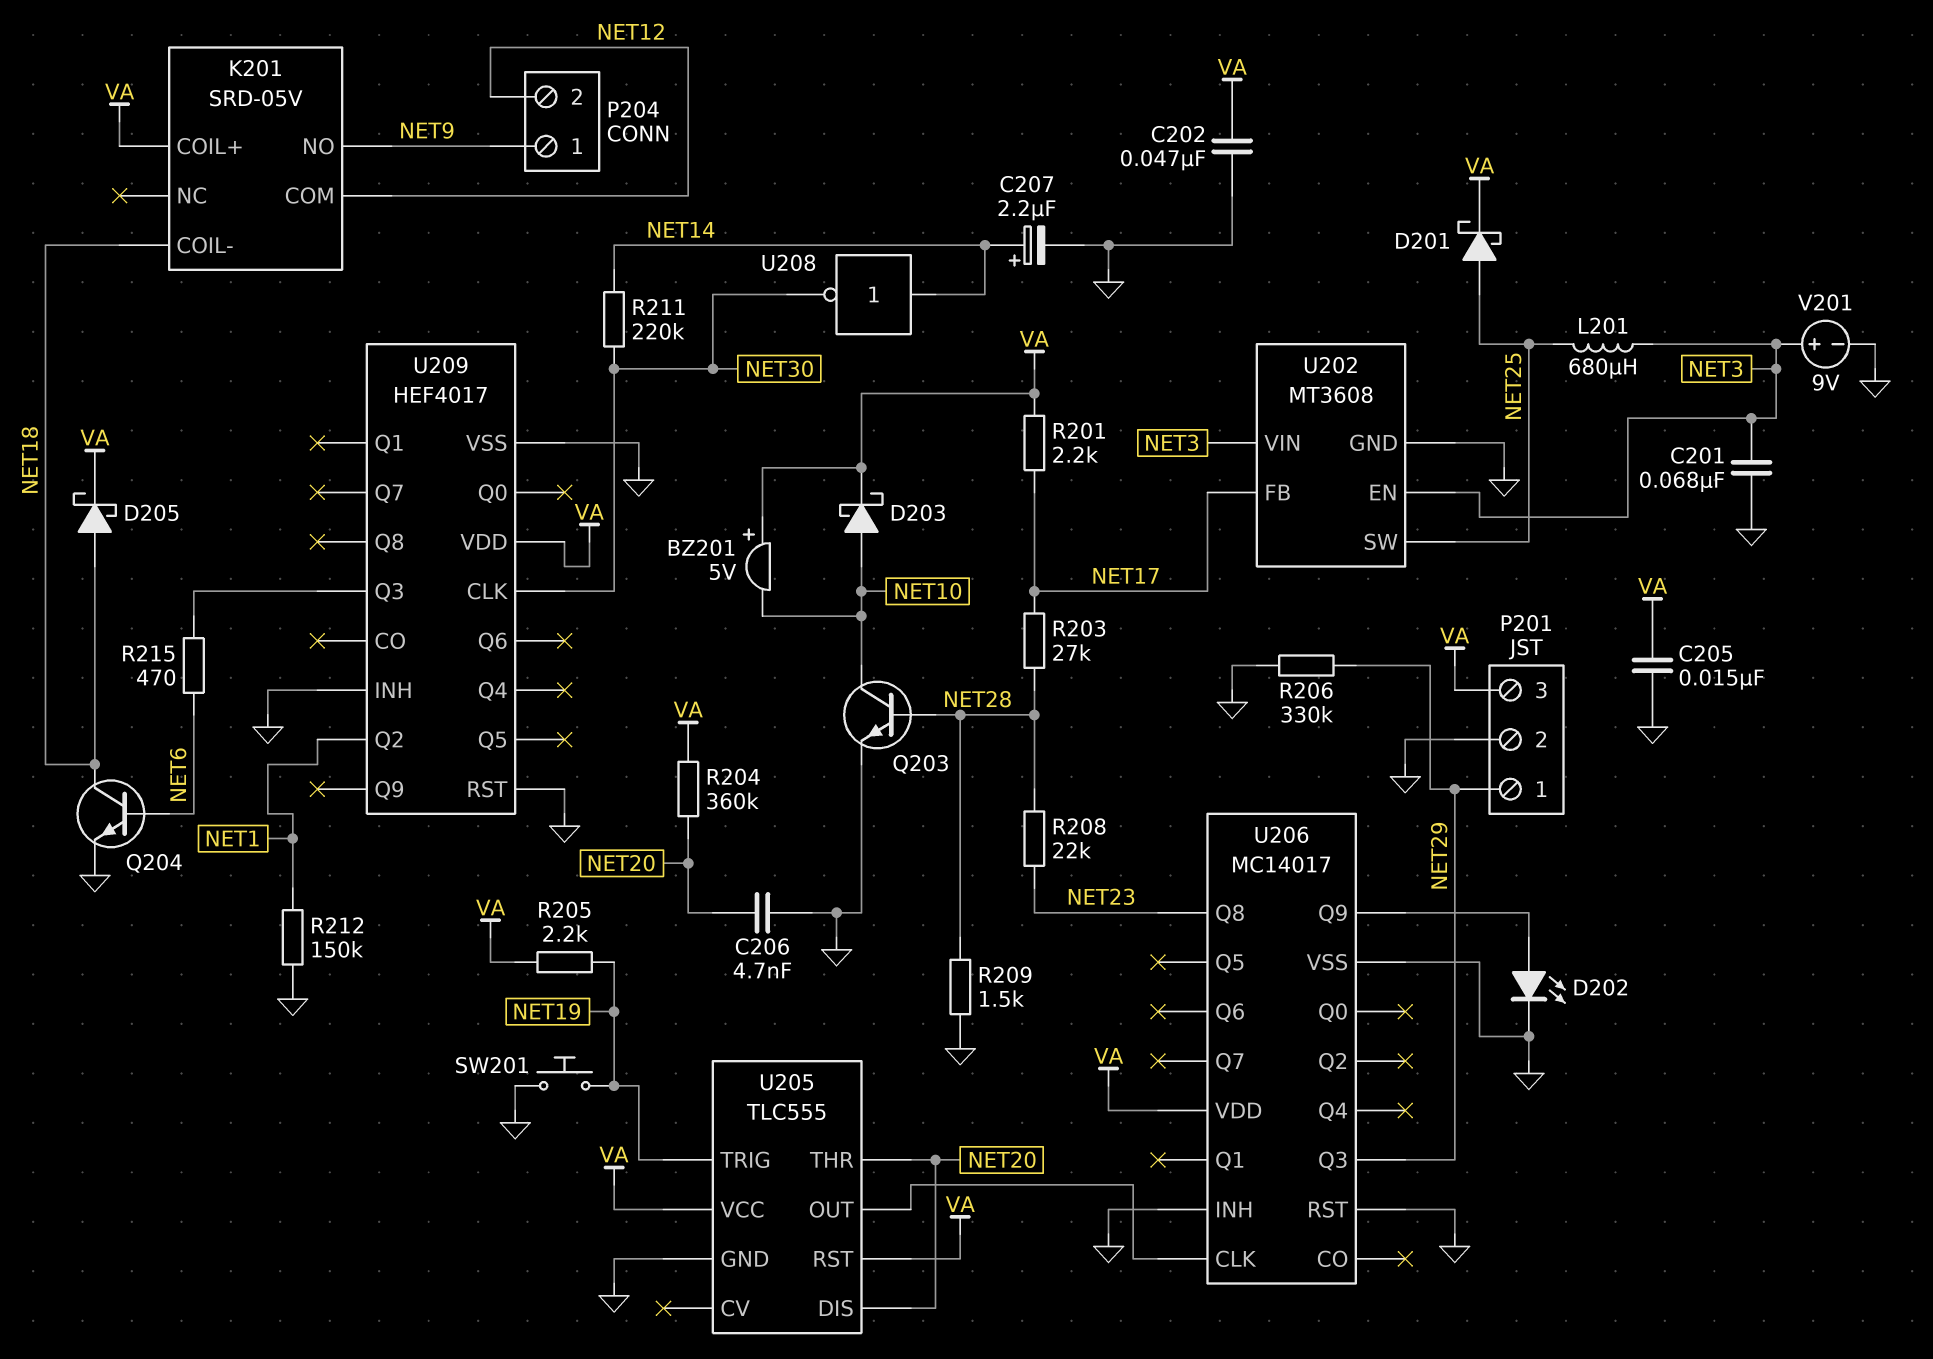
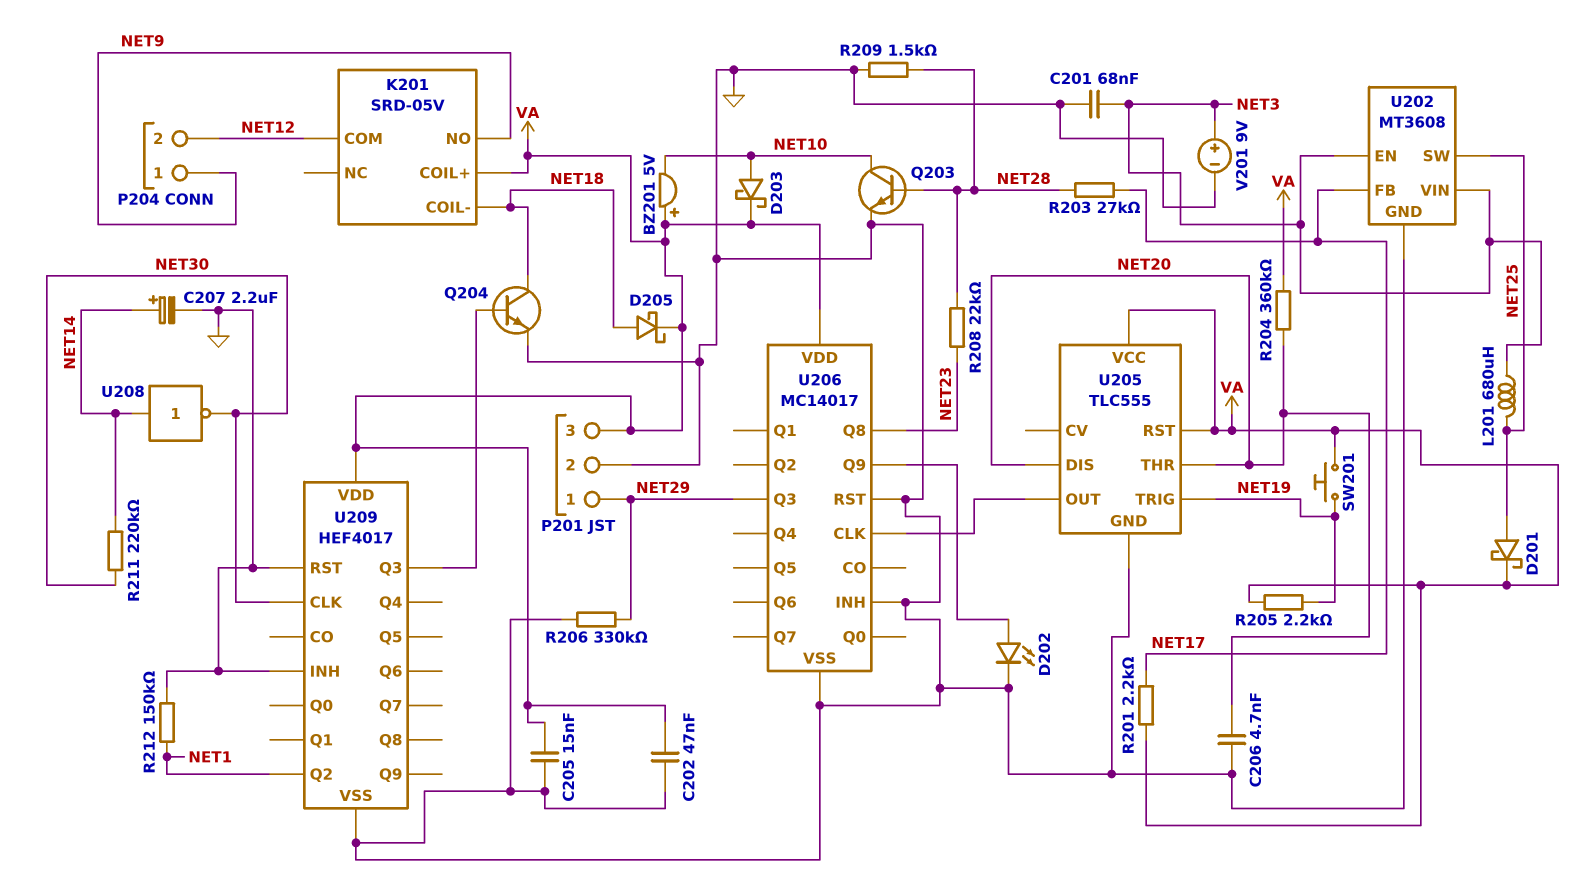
Q204: NPN (B NET6, C NET18, E GND) -> NPN (B U209/Q3, C NET18, E GND)
R215: 470 (NET6, U209/Q3) -> none
SW201: button (GND, NET19) -> button (NET19, VA)

